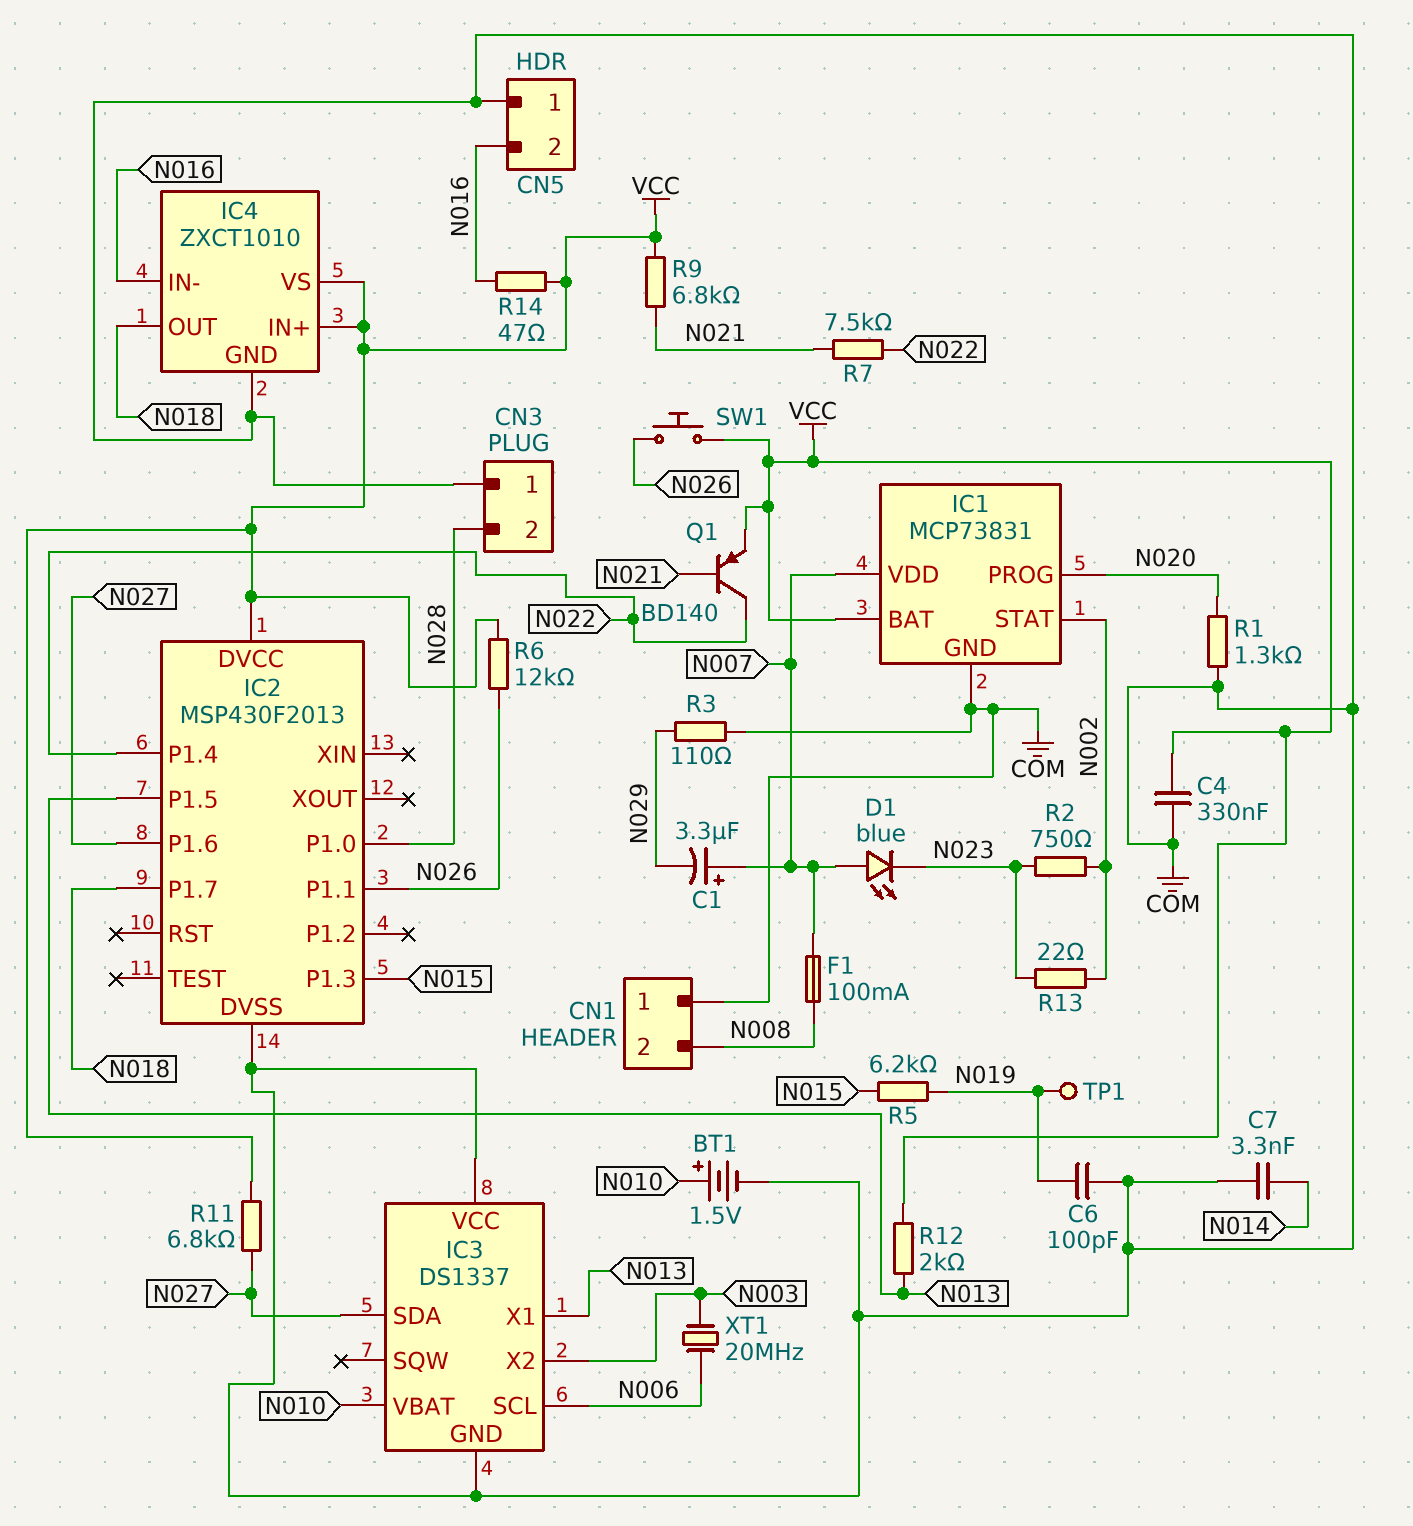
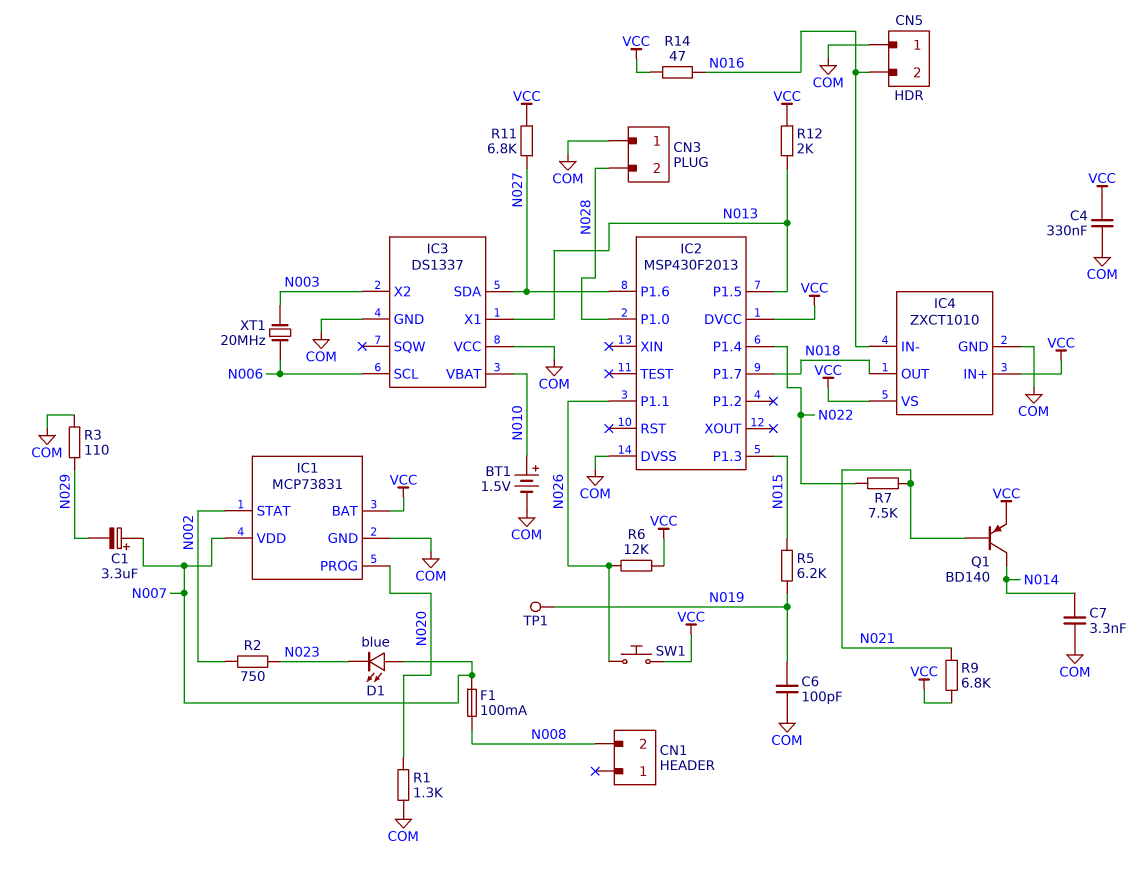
CN1 pin 1: COM -> none
Q1: PNP BD140 (B N021, C N022, E VCC) -> PNP BD140 (B N021, C N014, E VCC)
R13: 22 (N002, N023) -> none

